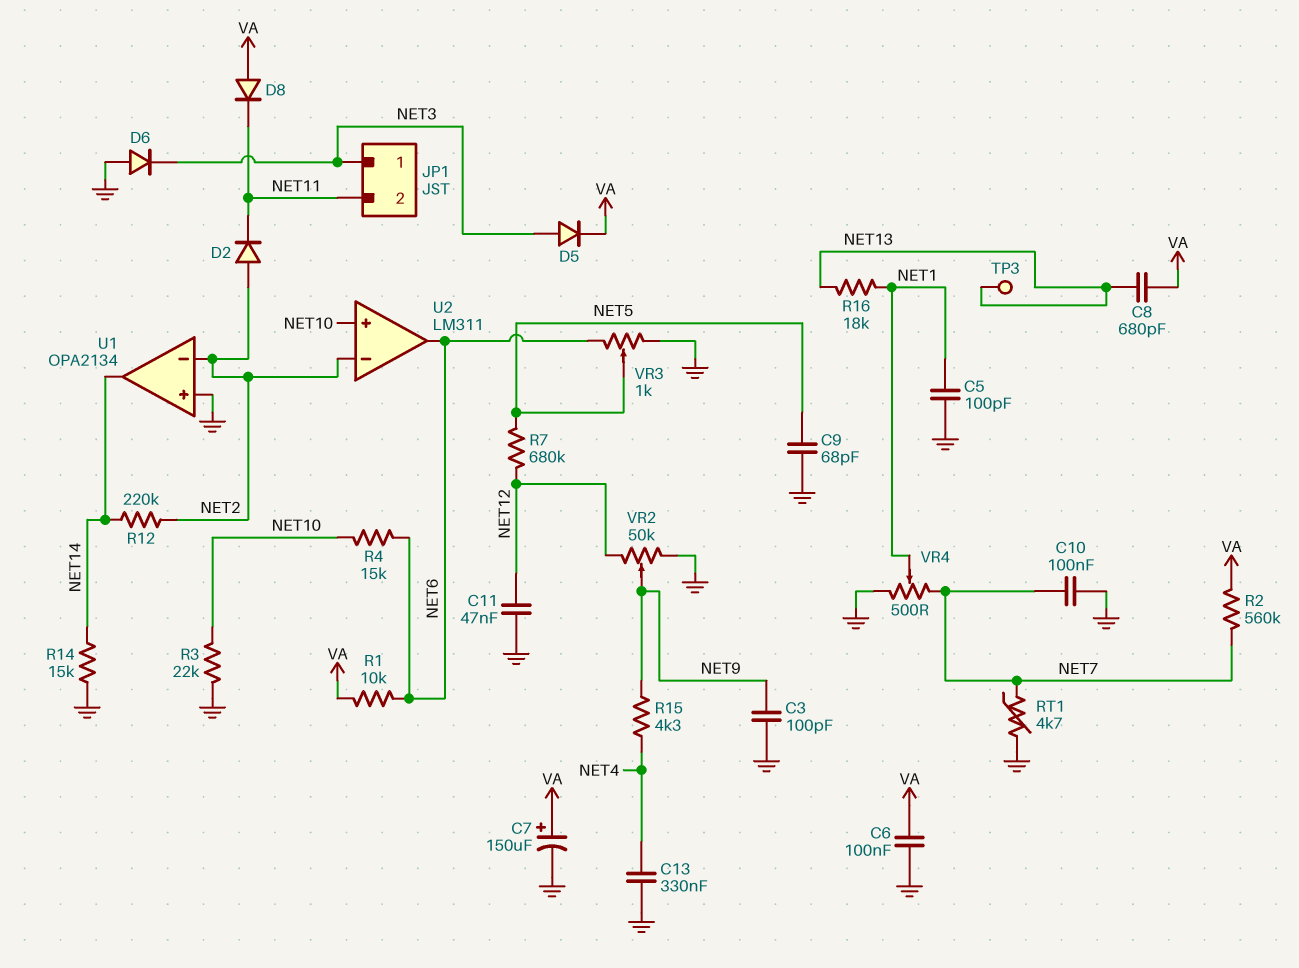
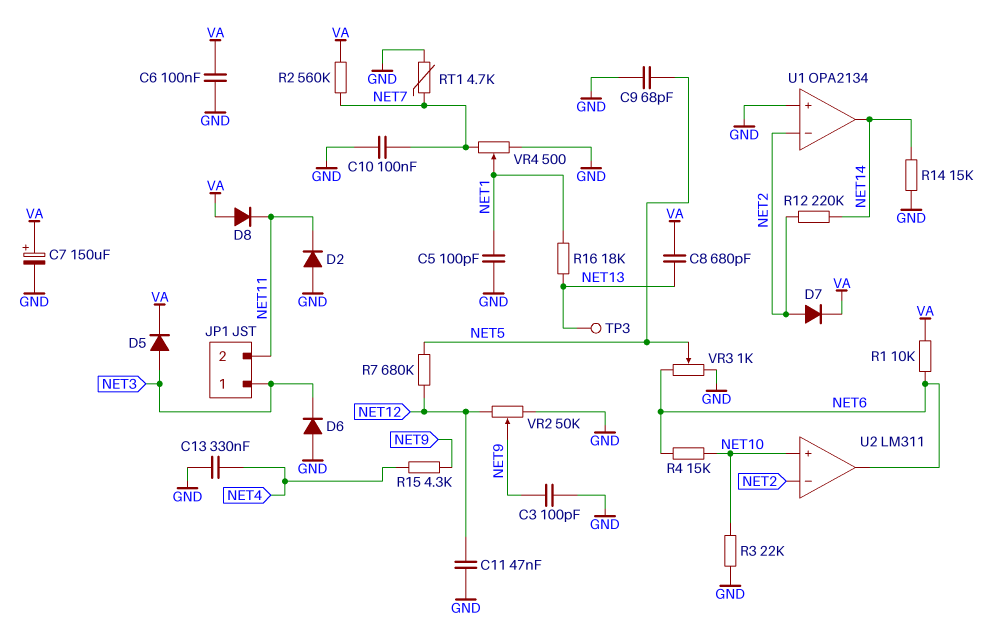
D2: diode (A NET2, K NET11) -> diode (A GND, K NET11)
D7: none -> diode (A NET2, K VA)

